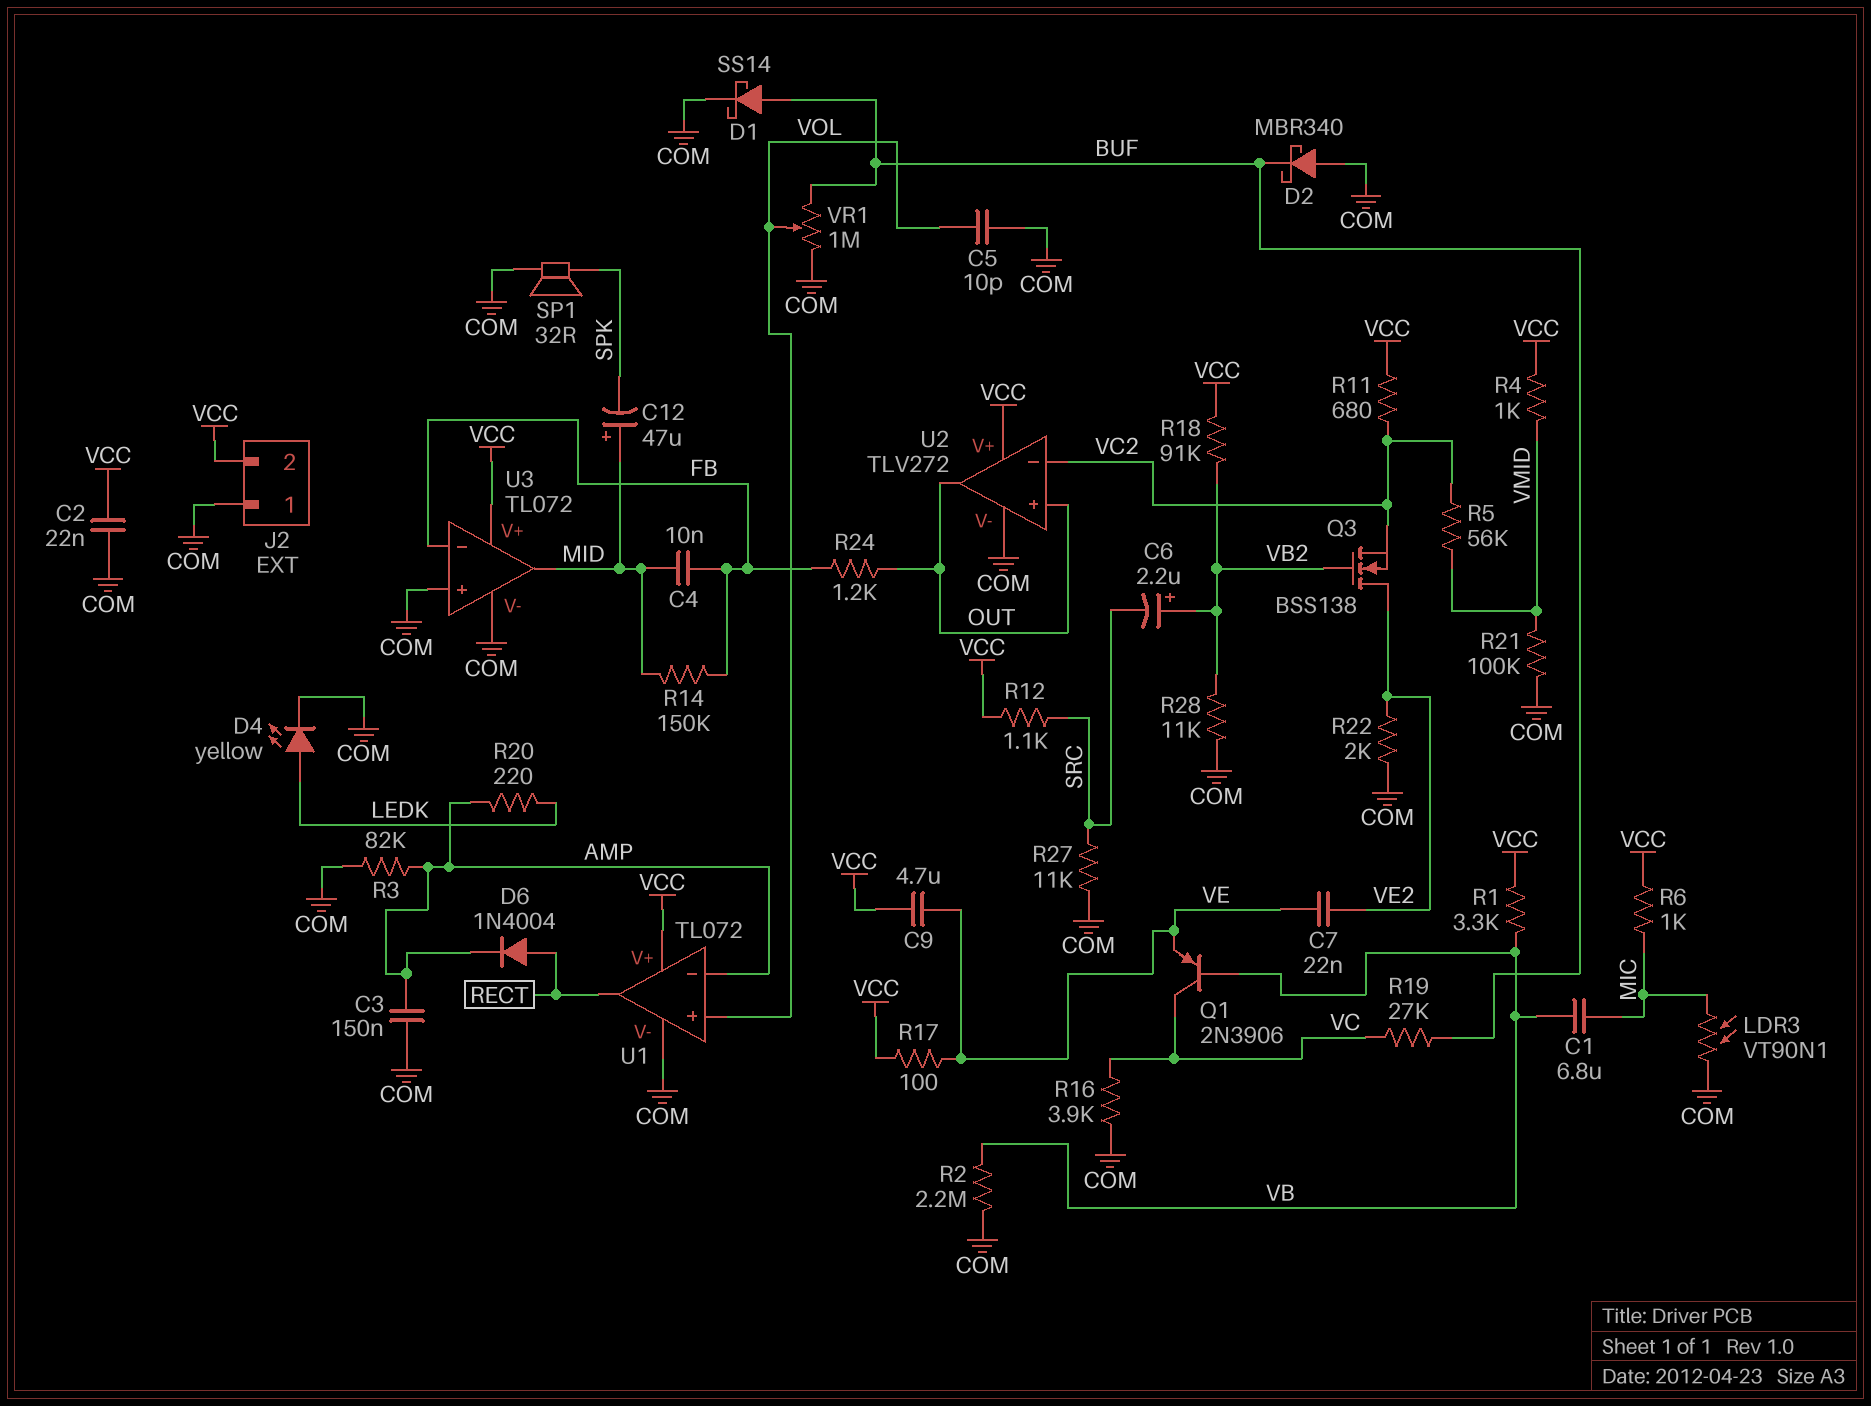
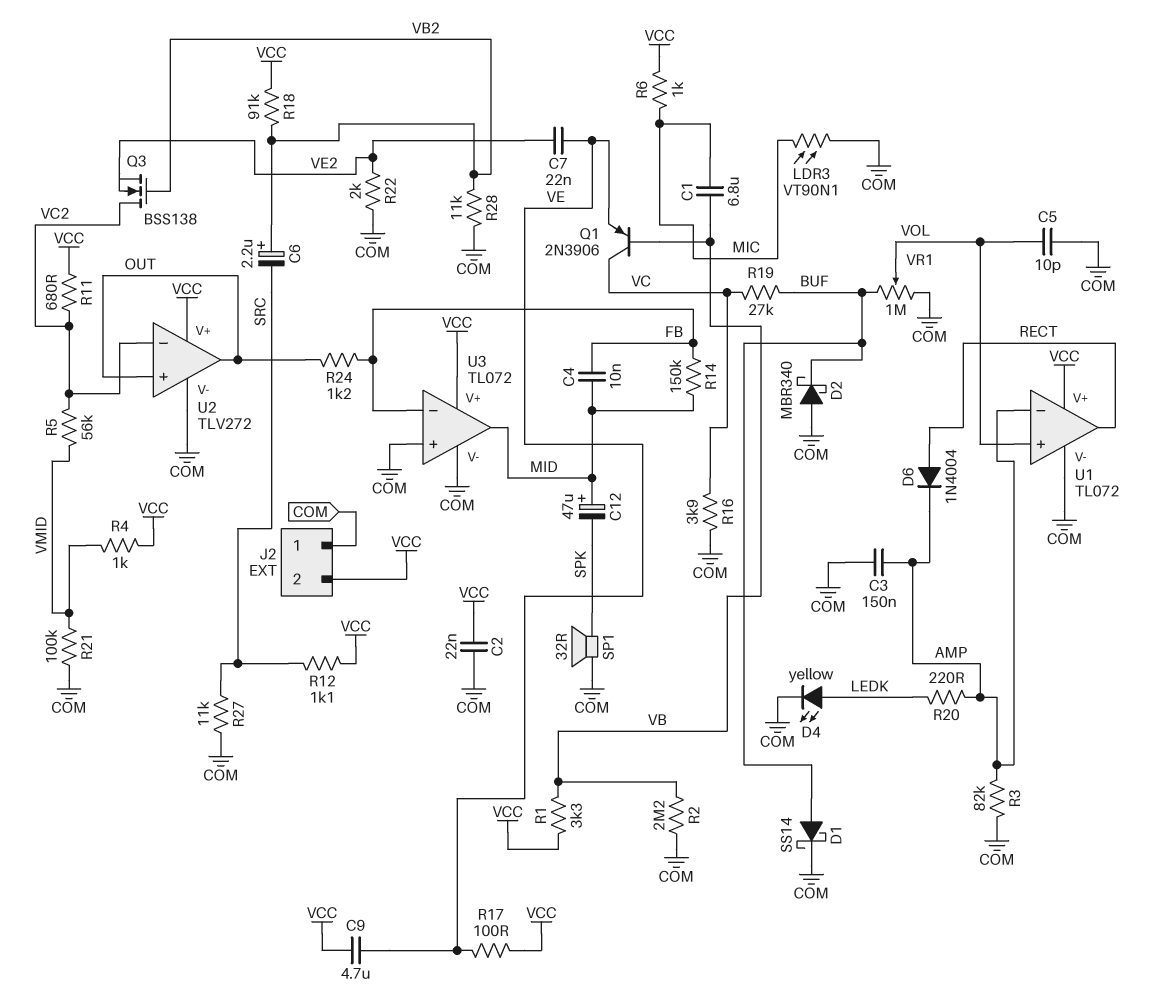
Q3: NMOS BSS138 (G VB2, D VE2, S VC2) -> NMOS BSS138 (G VB2, D VC2, S VE2)

